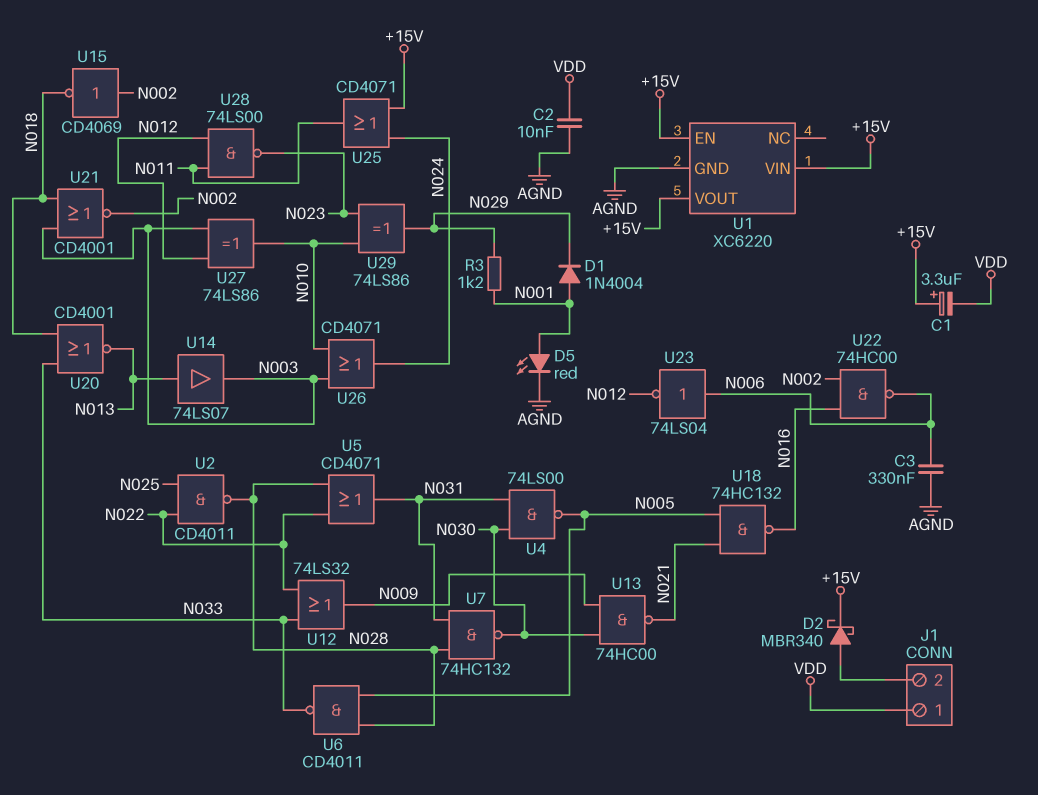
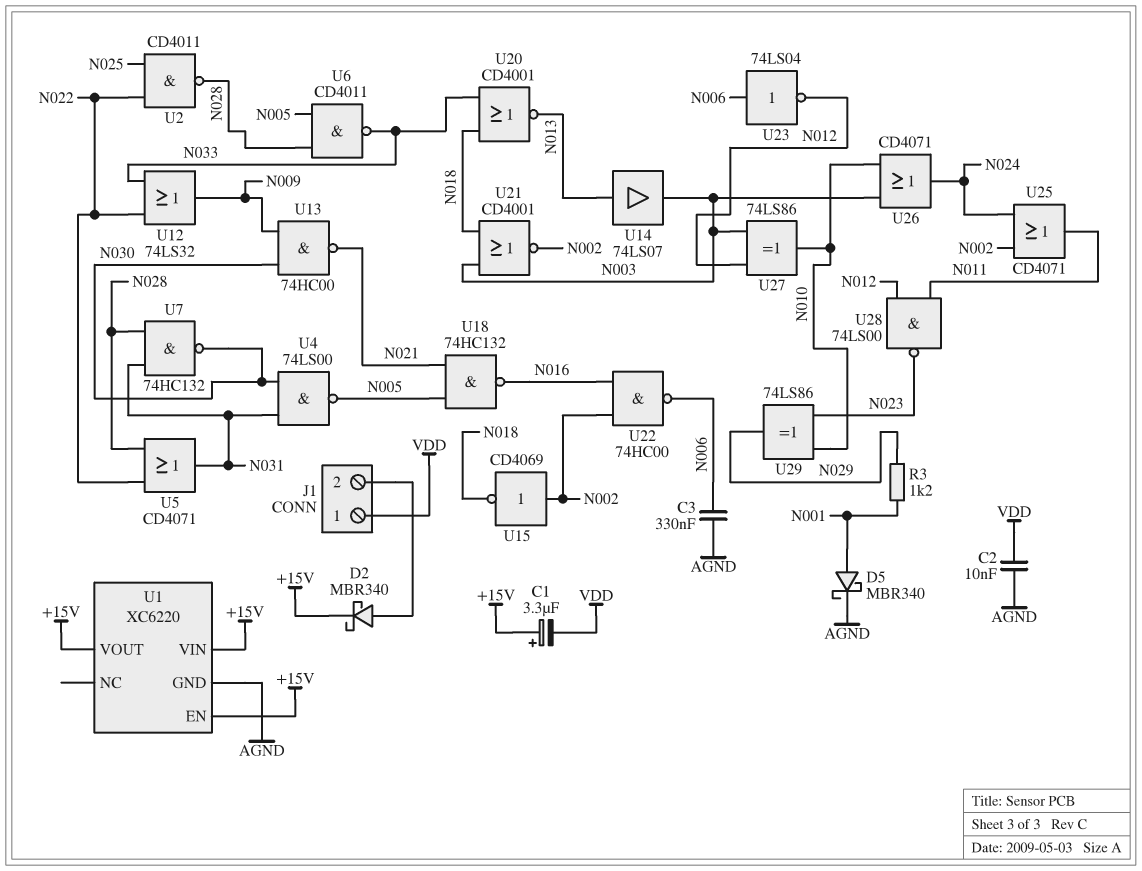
D1: diode 1N4004 (A N001, K N029) -> none
D5: LED red (A N001, K AGND) -> schottky MBR340 (A N001, K AGND)
U25: OR CD4071 (in +15V, in N024, out N011) -> OR CD4071 (in N002, in N024, out N011)

